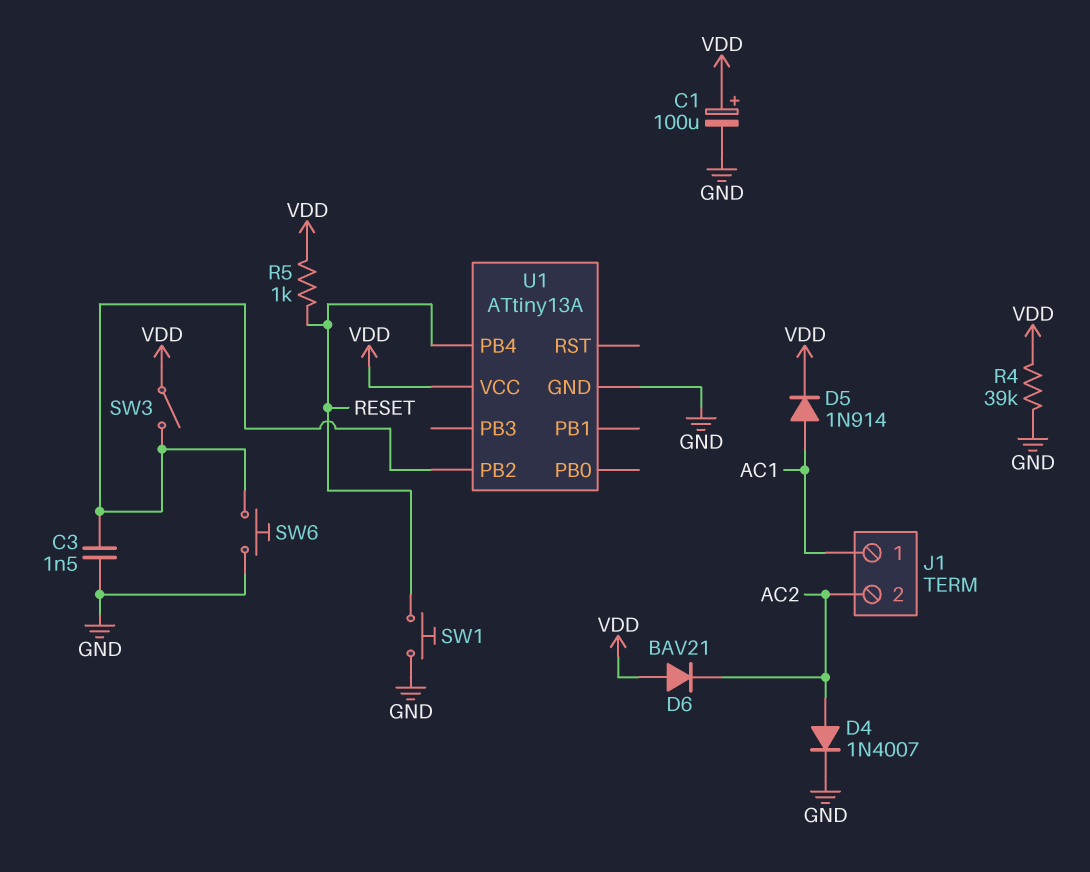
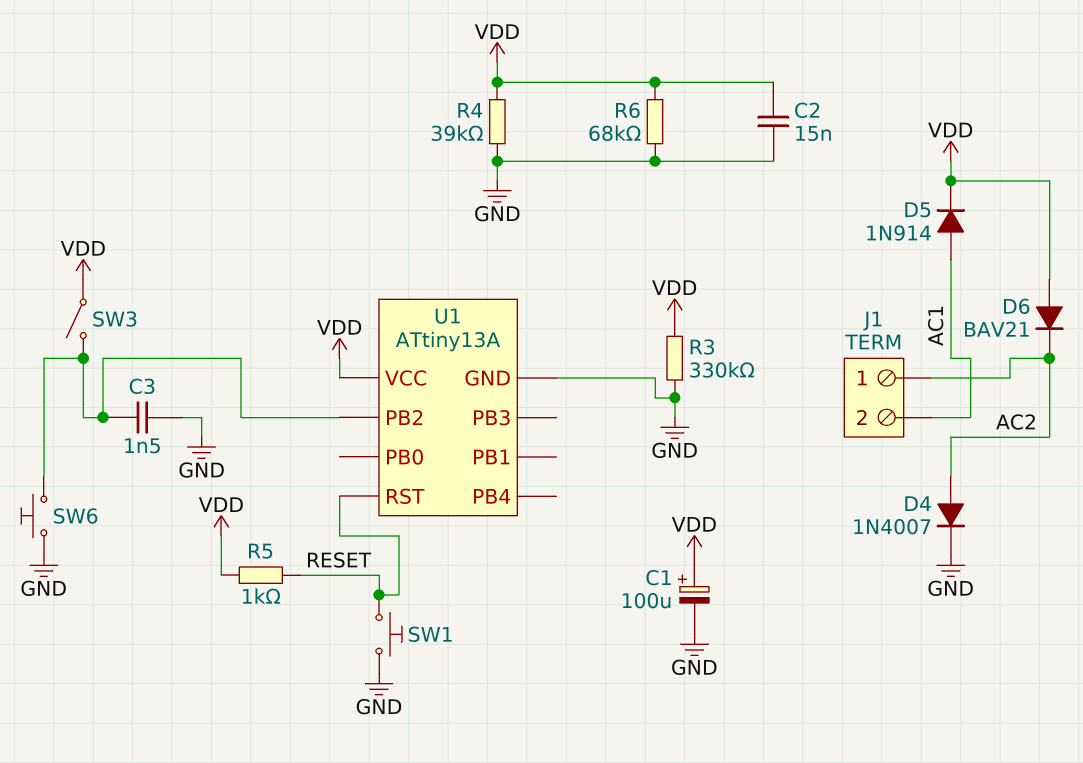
C2: none -> 15nF (GND, VDD)
J1 pin 1: AC1 -> AC2
J1 pin 2: AC2 -> AC1
R3: none -> 330k (GND, VDD)
R6: none -> 68k (GND, VDD)
U1 pin PB4: RESET -> none
U1 pin RST: none -> RESET

